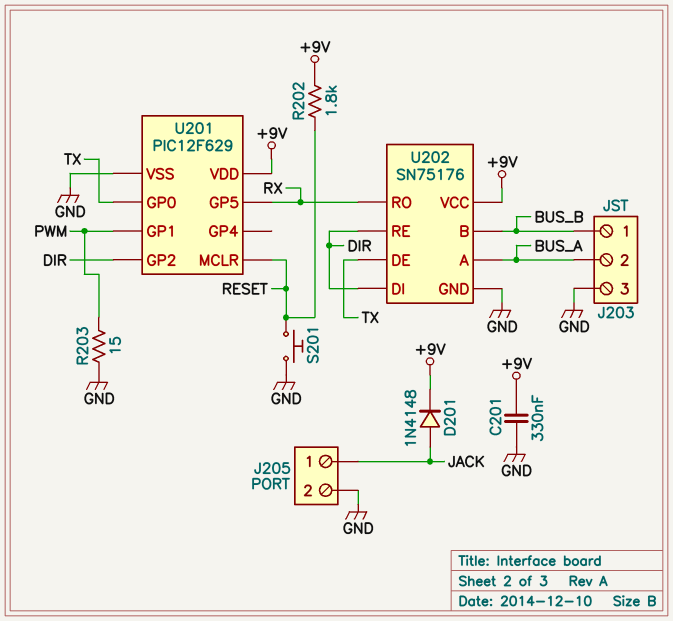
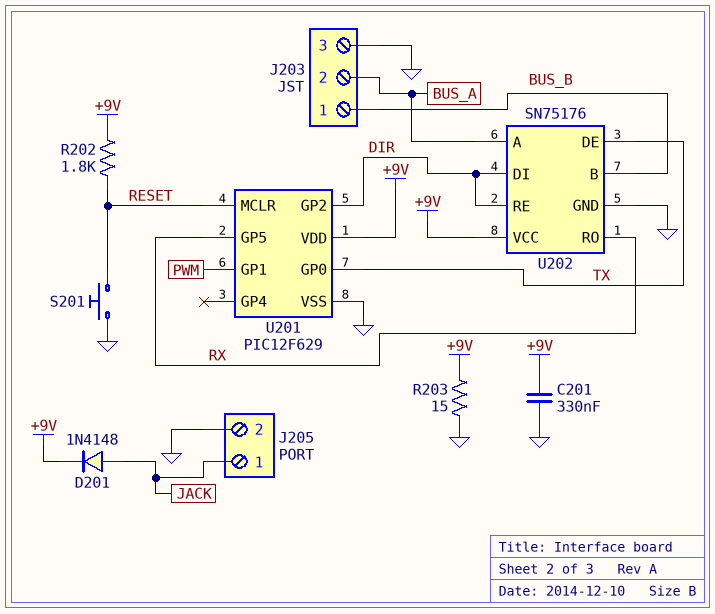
R203: 15 (GND, PWM) -> 15 (+9V, GND)

